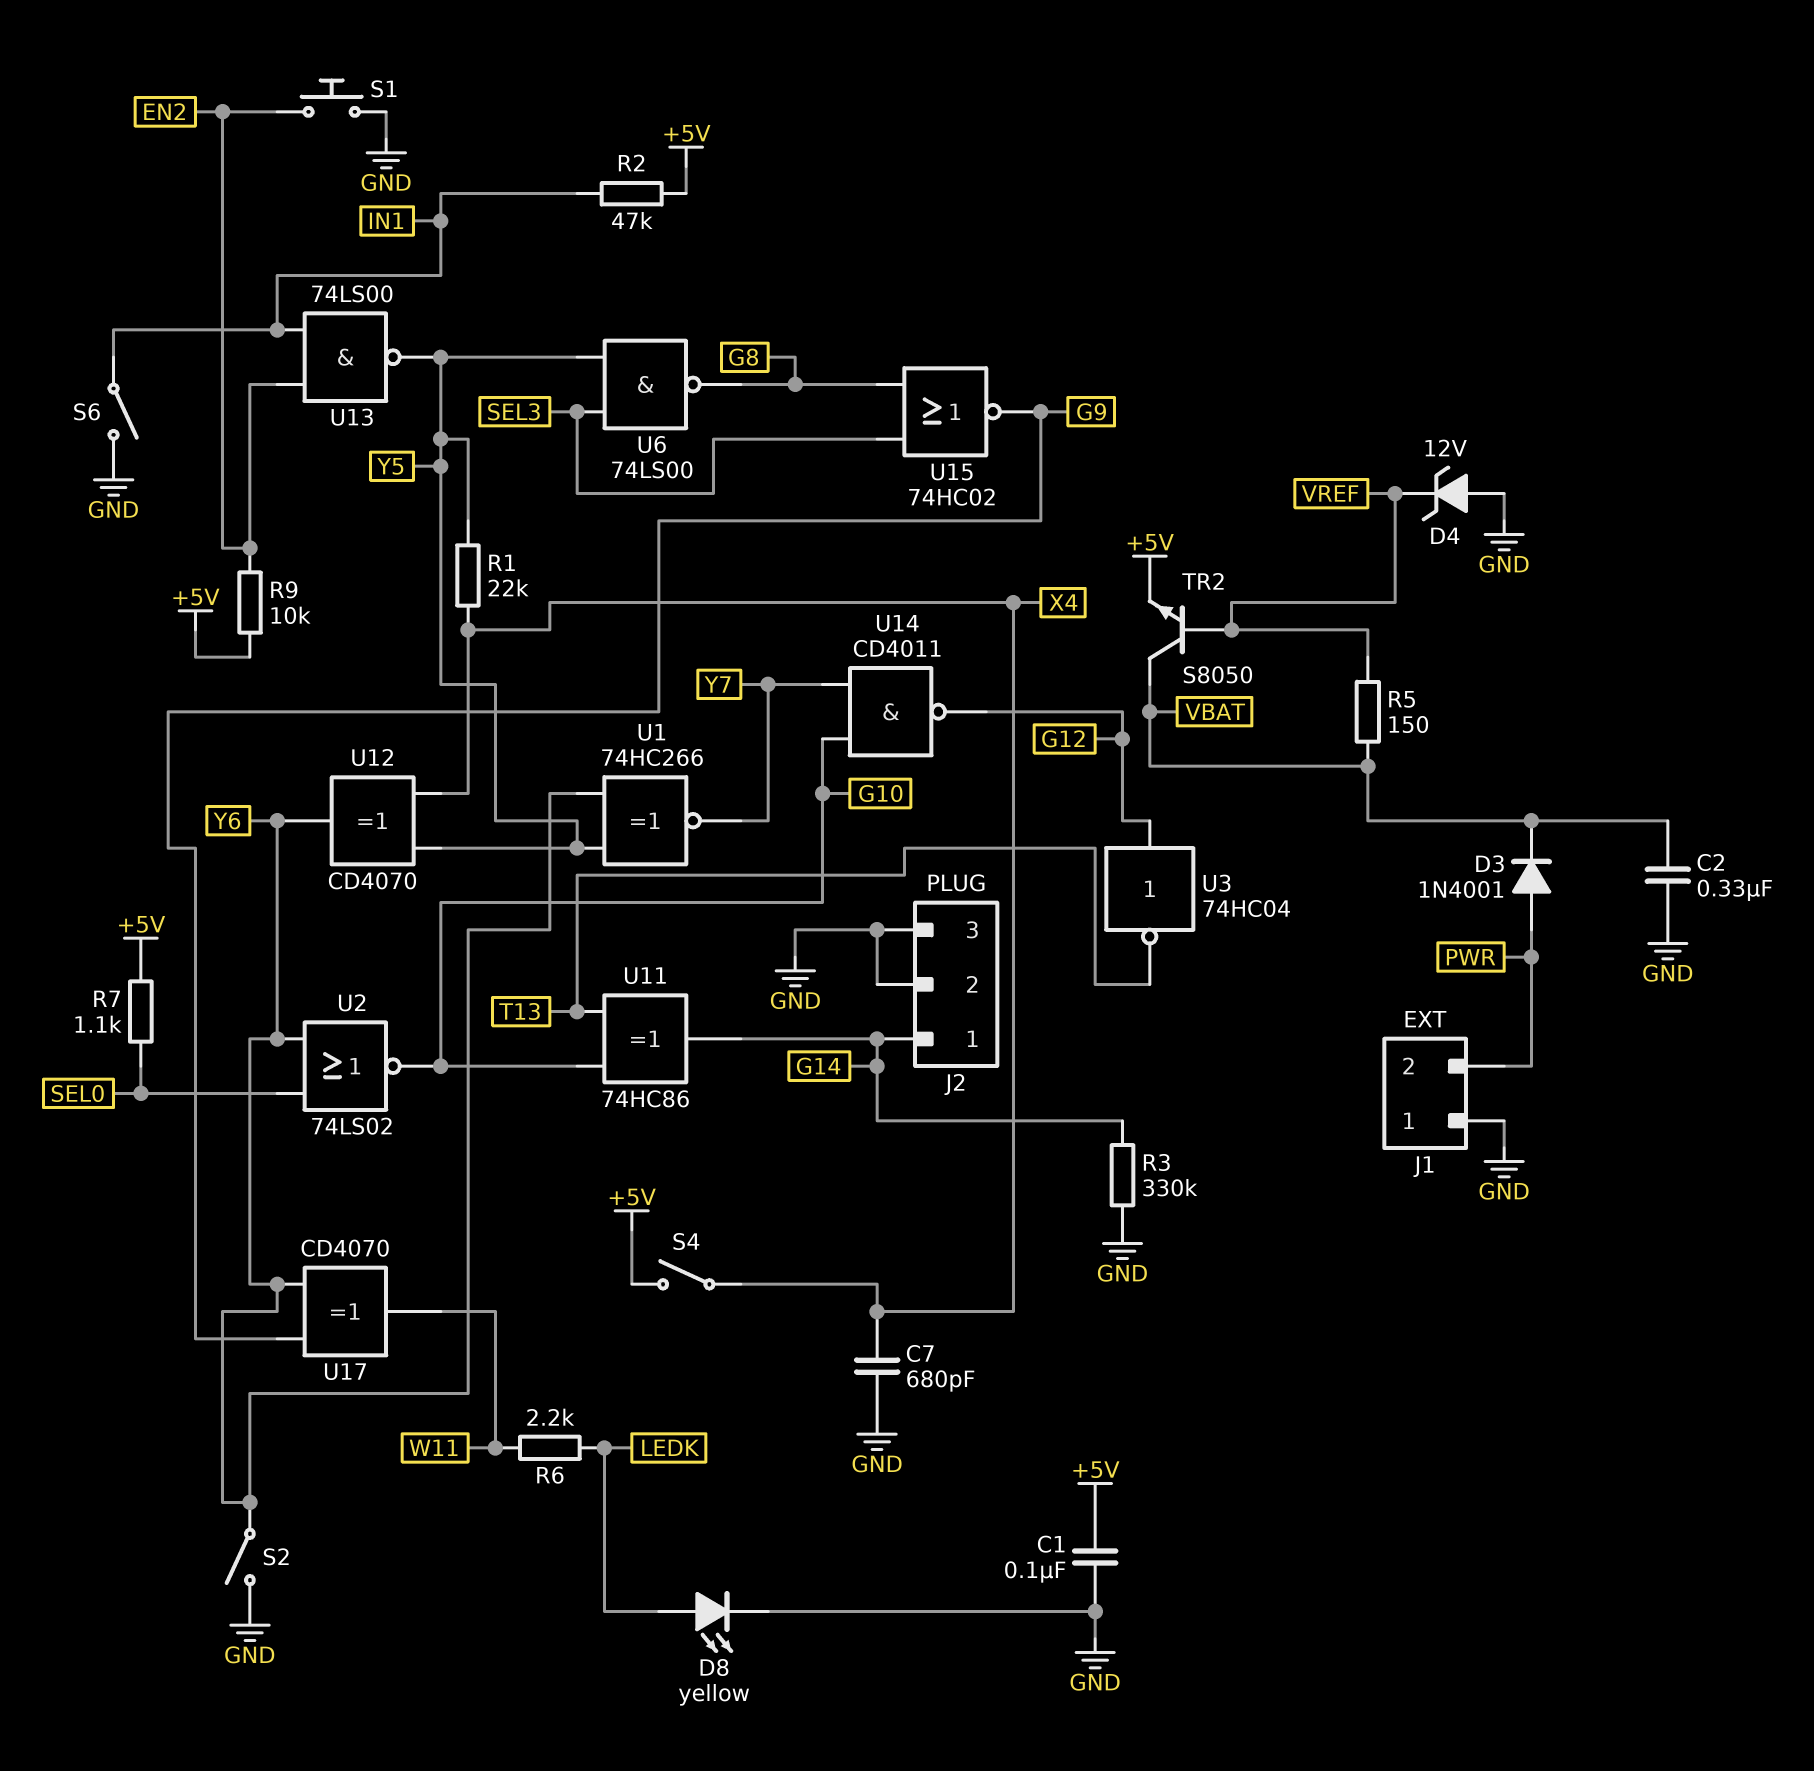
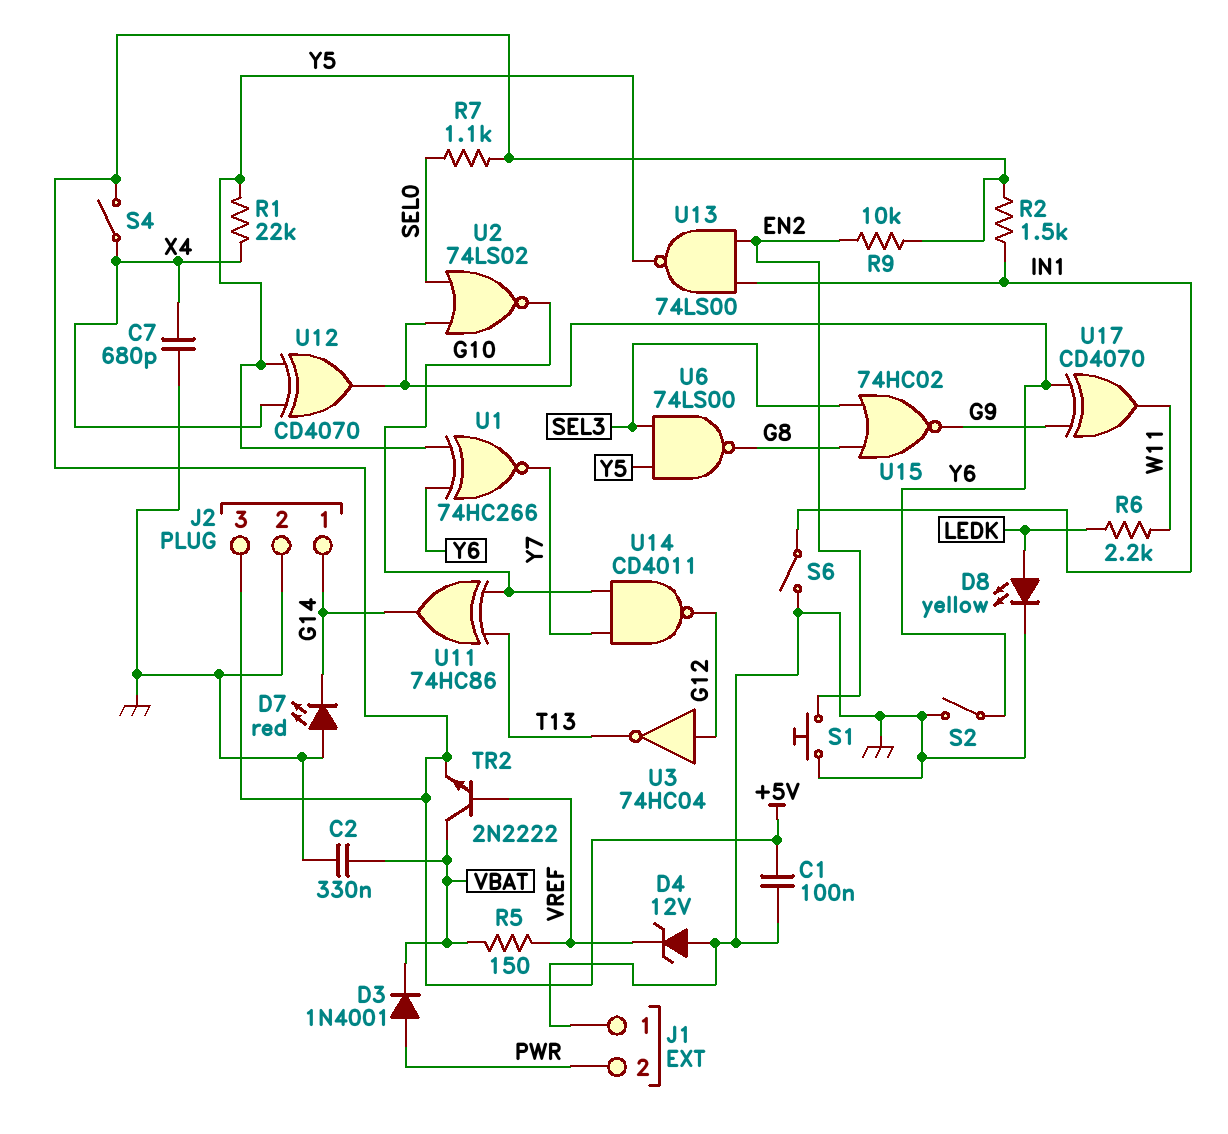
D7: none -> LED red (A GND, K G14)
J2 pin 3: GND -> +5V
R2: 47k (+5V, IN1) -> 1.5k (+5V, IN1)
R3: 330k (G14, GND) -> none
TR2: NPN S8050 (B VREF, C VBAT, E +5V) -> NPN 2N2222 (B VREF, C VBAT, E +5V)

